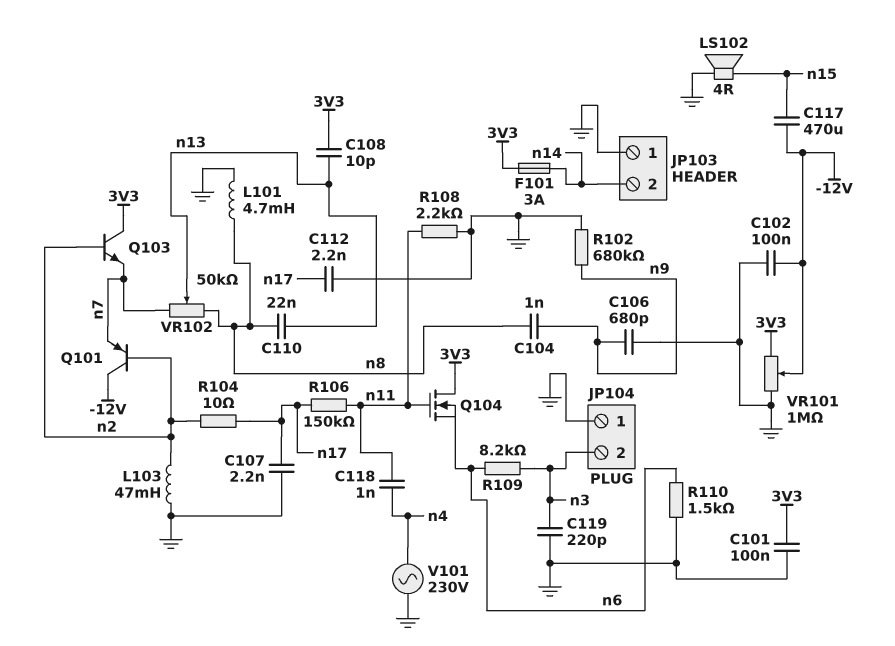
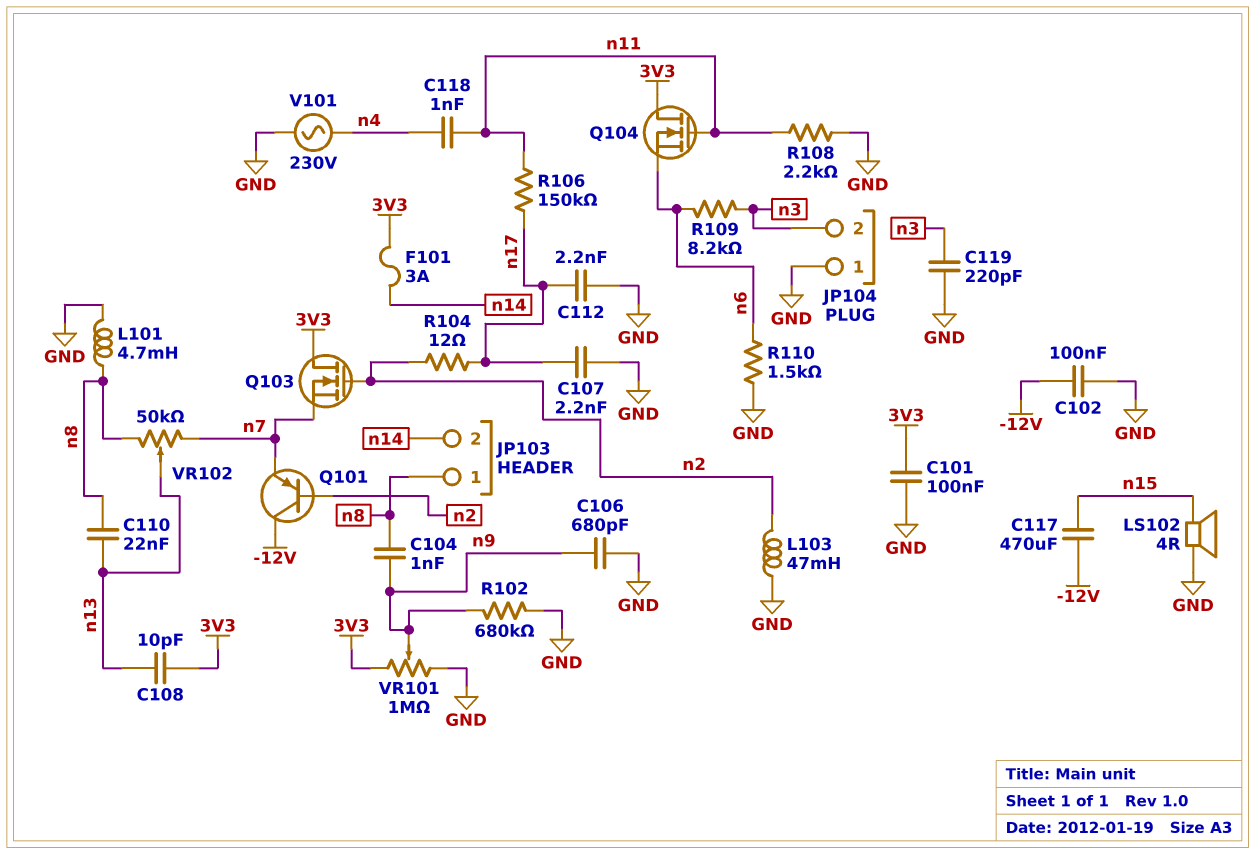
JP103 pin 1: GND -> n8
Q103: NPN (B n2, C 3V3, E n7) -> NMOS (G n2, D 3V3, S n7)
R104: 10 (n2, n17) -> 12 (n2, n17)
VR101: 1M (3V3, GND, wiper -12V) -> 1M (3V3, GND, wiper n9)

